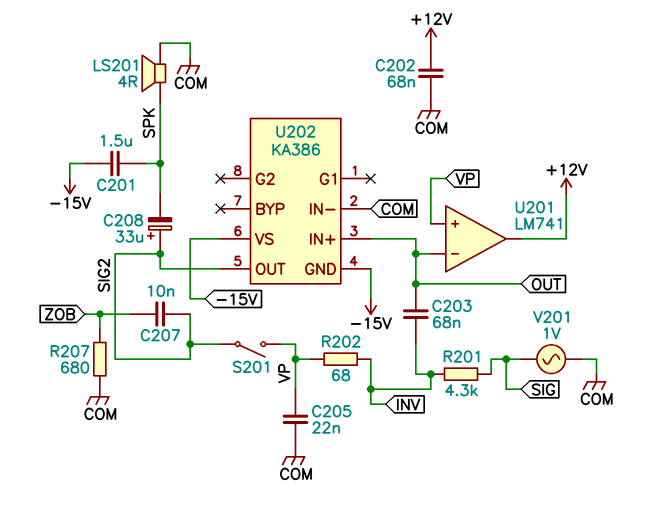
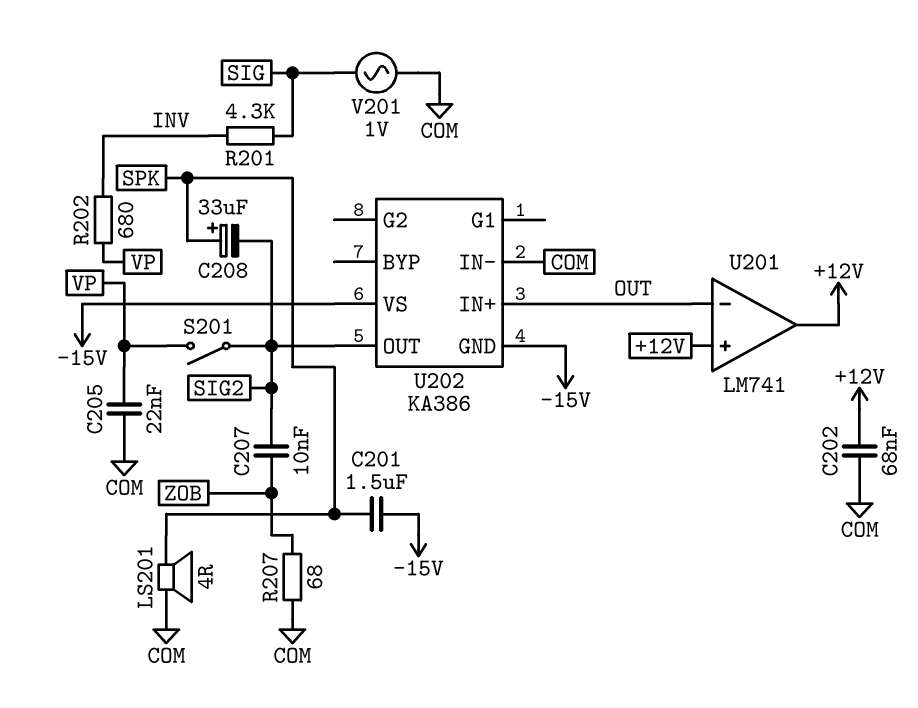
C203: 68nF (INV, OUT) -> none
C208: 33uF (plus SIG2, minus SPK) -> 33uF (plus SPK, minus SIG2)
R202: 68 (INV, VP) -> 680 (INV, VP)
R207: 680 (COM, ZOB) -> 68 (COM, ZOB)
U201 pin in+: VP -> +12V

